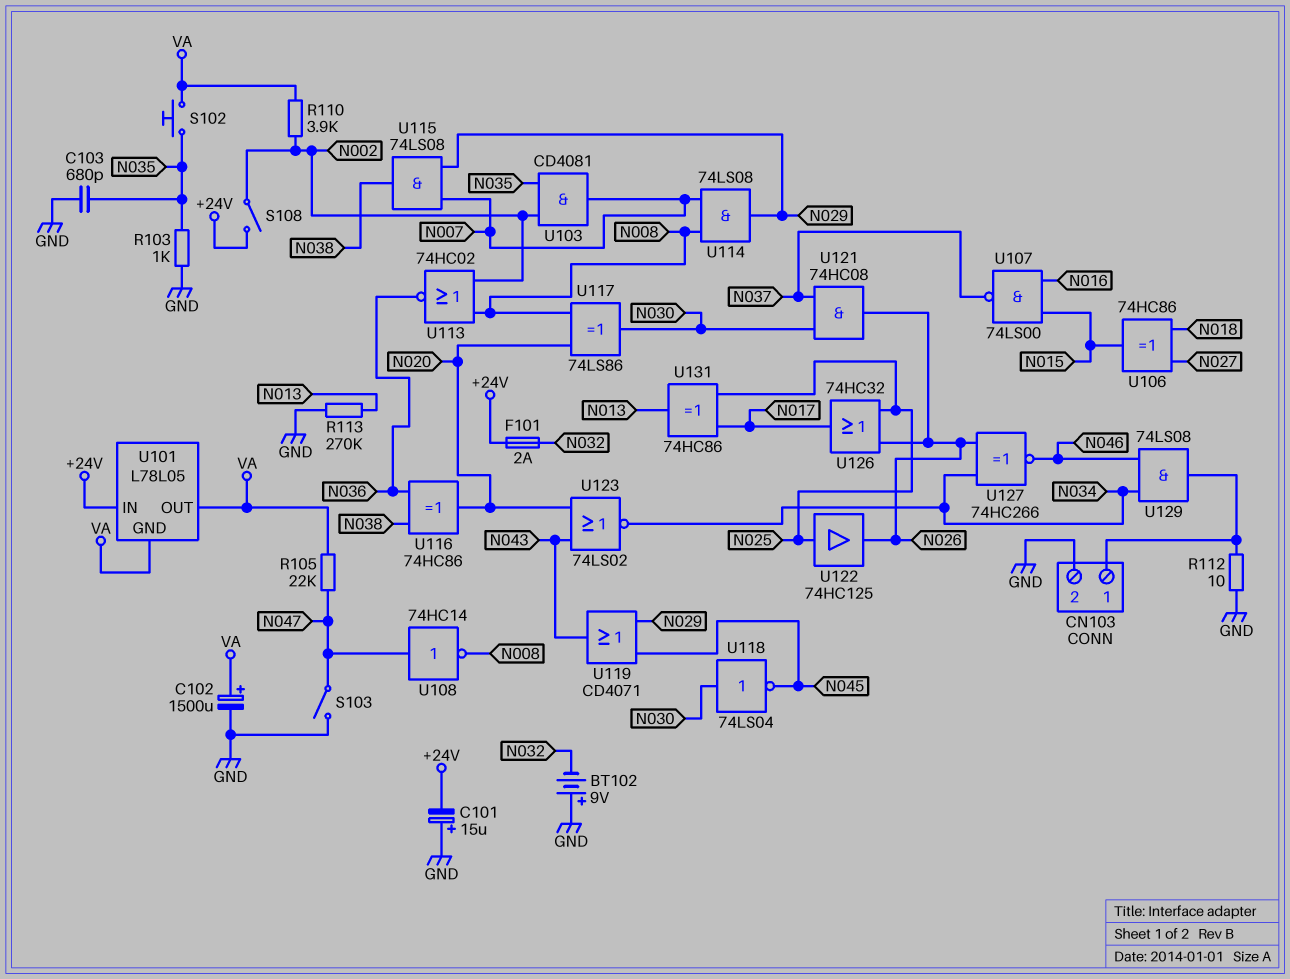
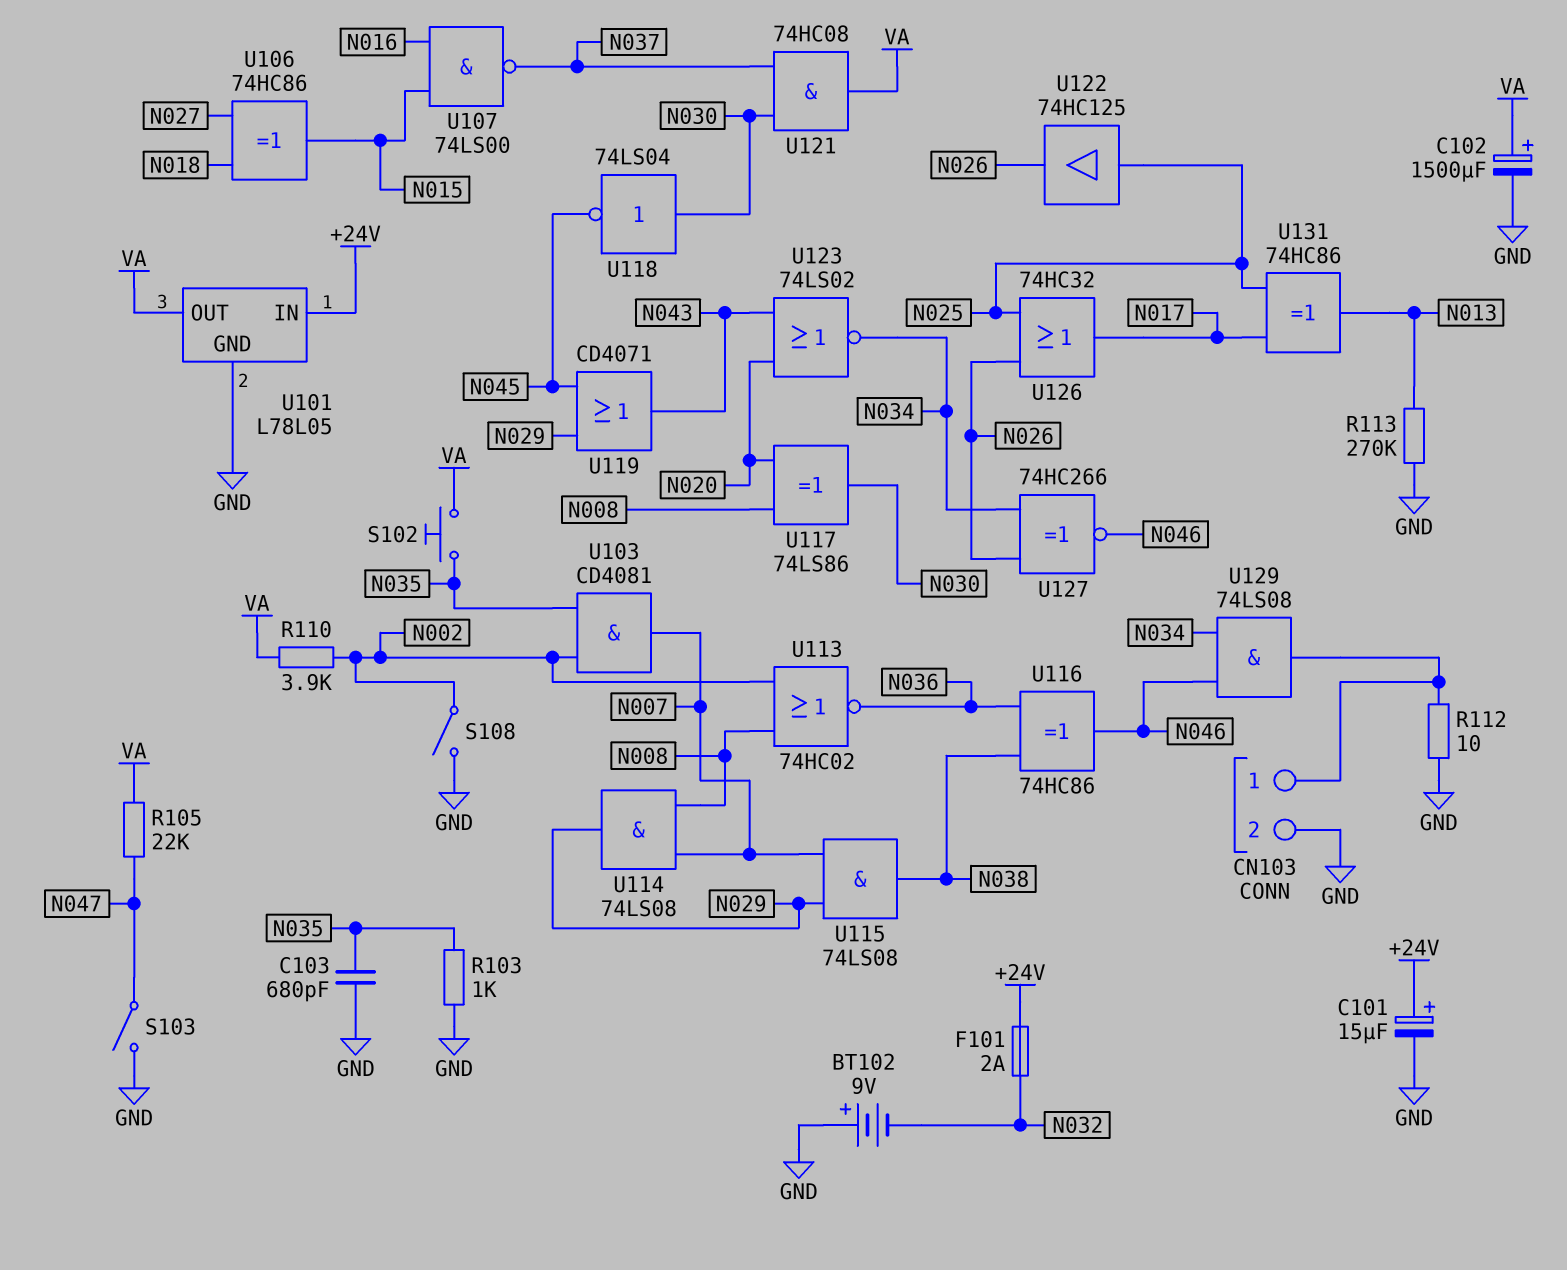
C101: 15uF (plus GND, minus +24V) -> 15uF (plus +24V, minus GND)
S108: switch (+24V, N002) -> switch (GND, N002)
U101 pin GND: VA -> GND
U108: NOT 74HC14 (in N047, out N008) -> none
U116: XOR 74HC86 (in N036, in N038, out N020) -> XOR 74HC86 (in N036, in N038, out N046)
U121: AND 74HC08 (in N030, in N037, out N026) -> AND 74HC08 (in N030, in N037, out VA)

